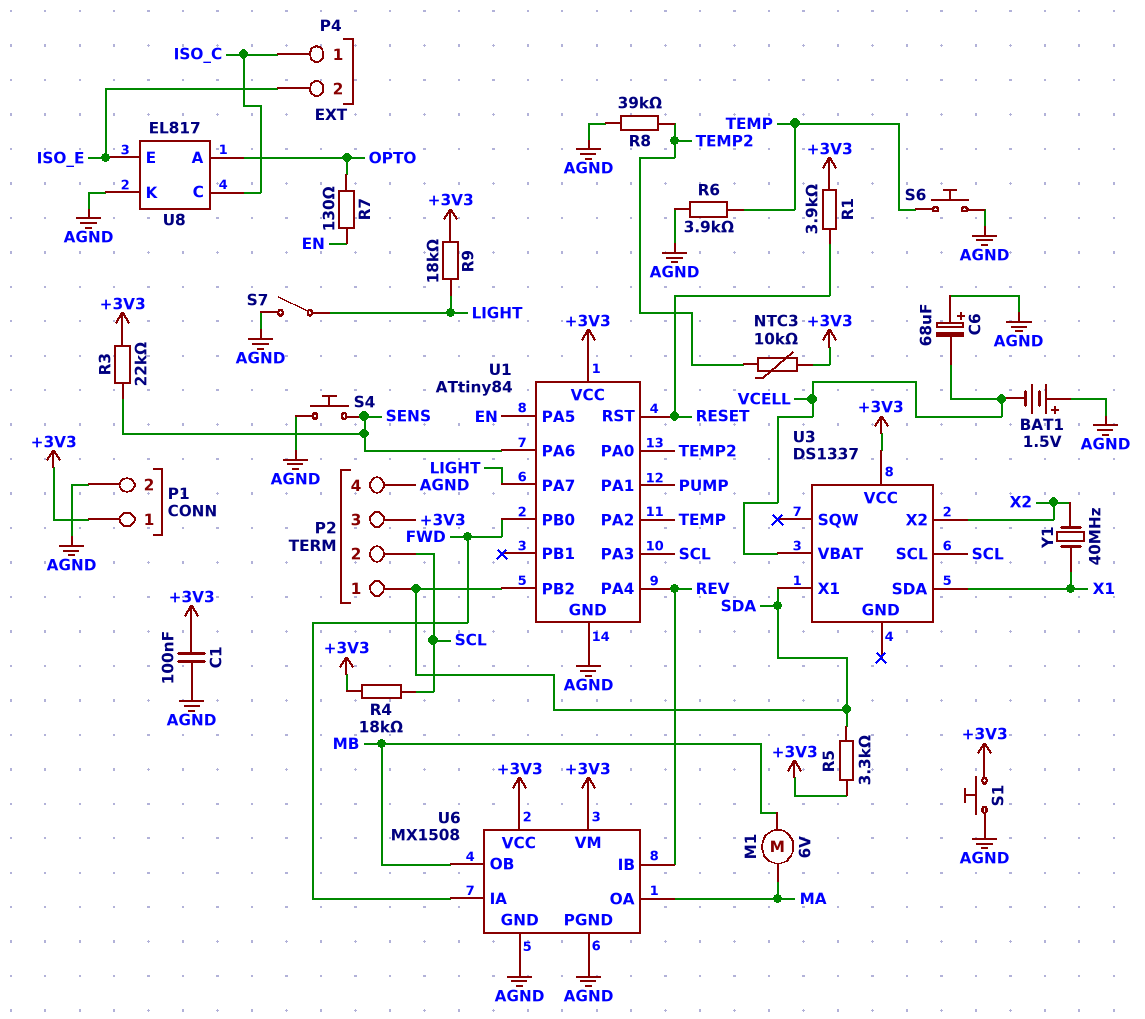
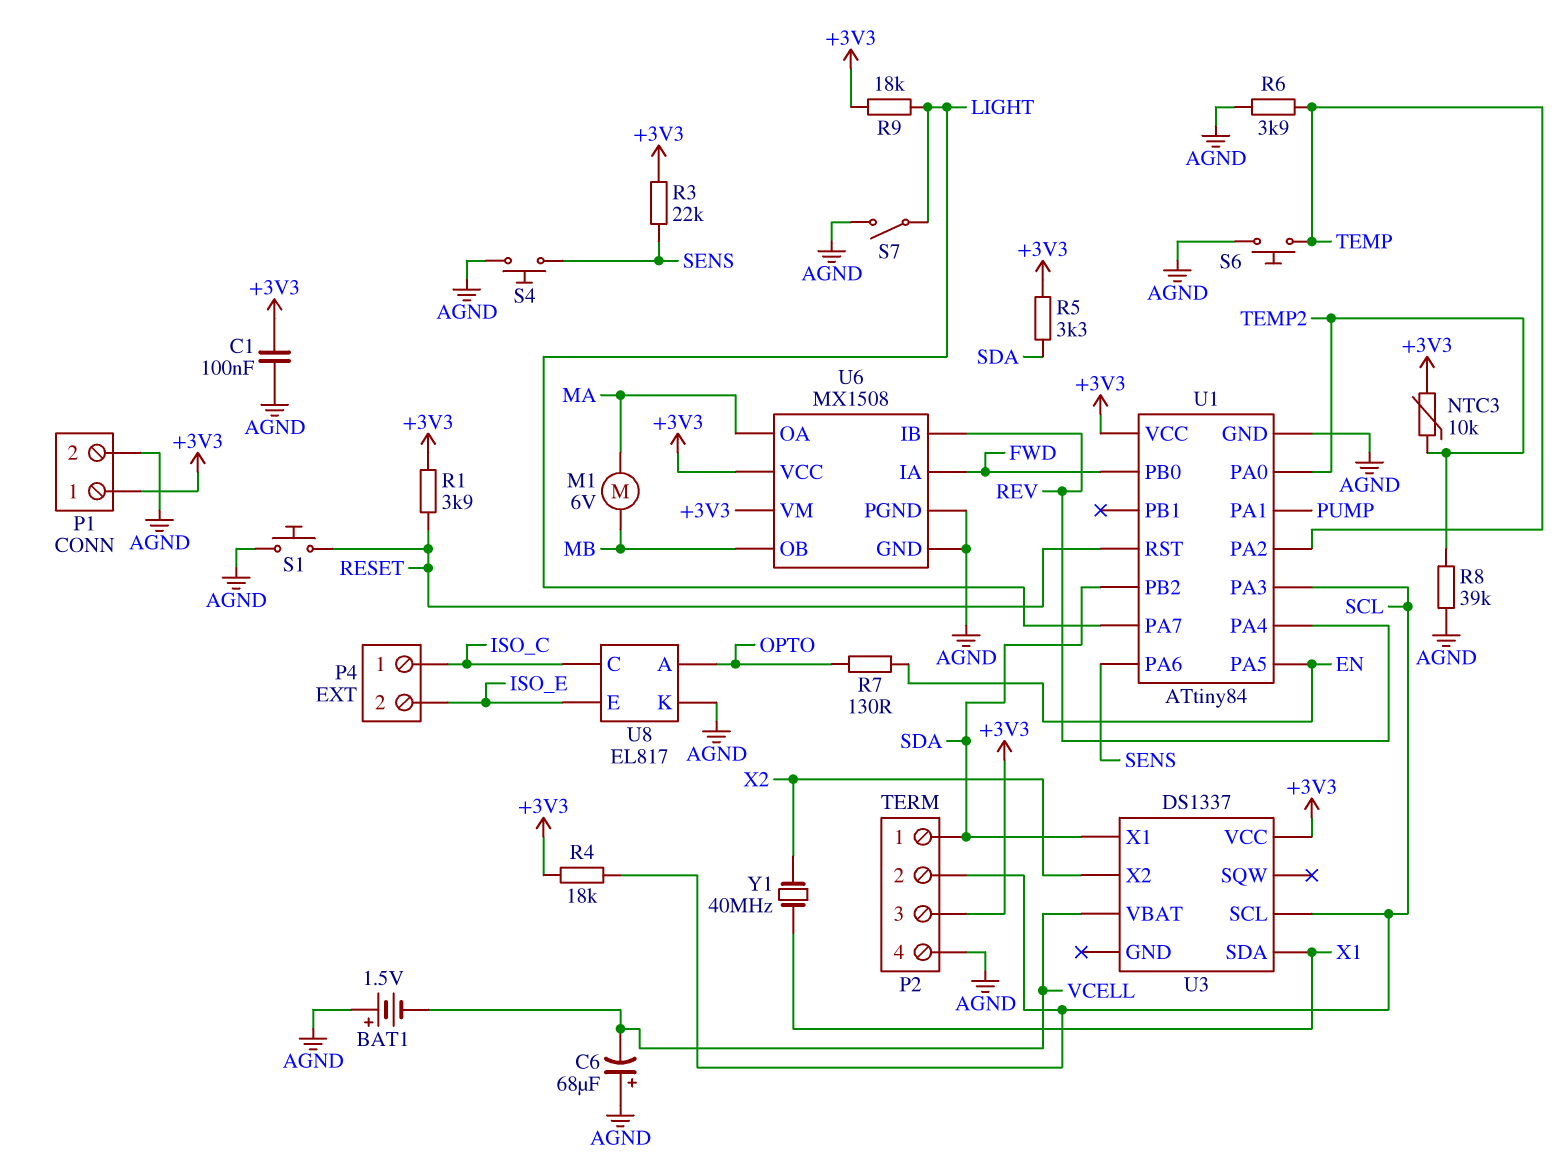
S1: button (+3V3, AGND) -> button (AGND, RESET)

